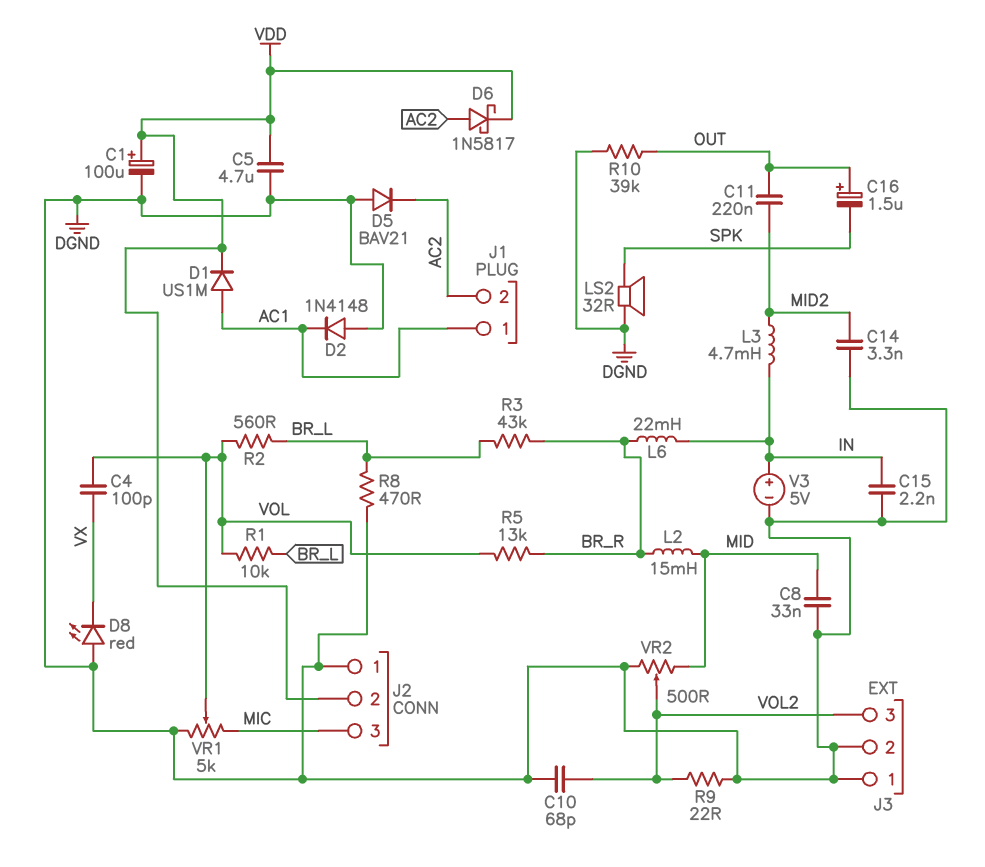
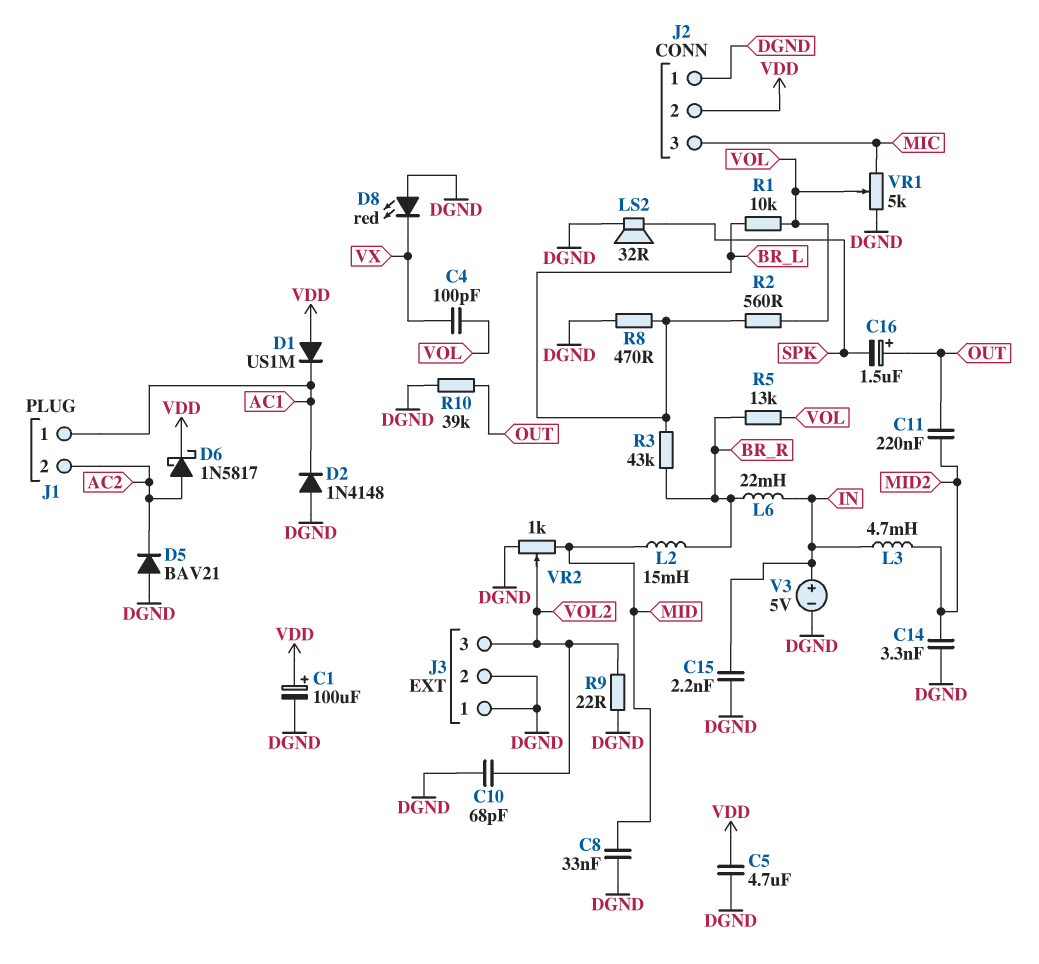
D1: diode US1M (A AC1, K VDD) -> diode US1M (A VDD, K AC1)
VR2: 500 (DGND, MID, wiper VOL2) -> 1k (DGND, MID, wiper VOL2)

